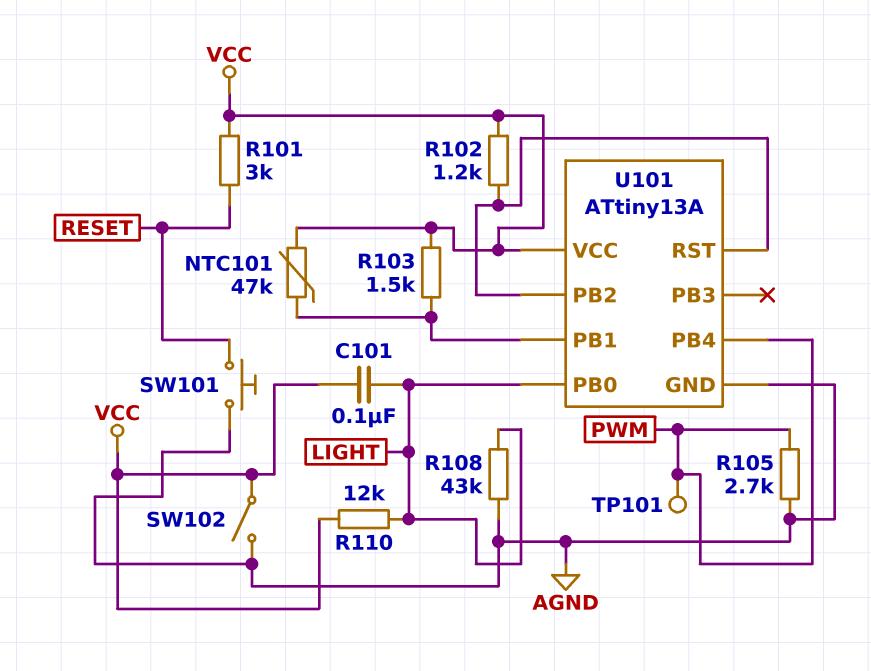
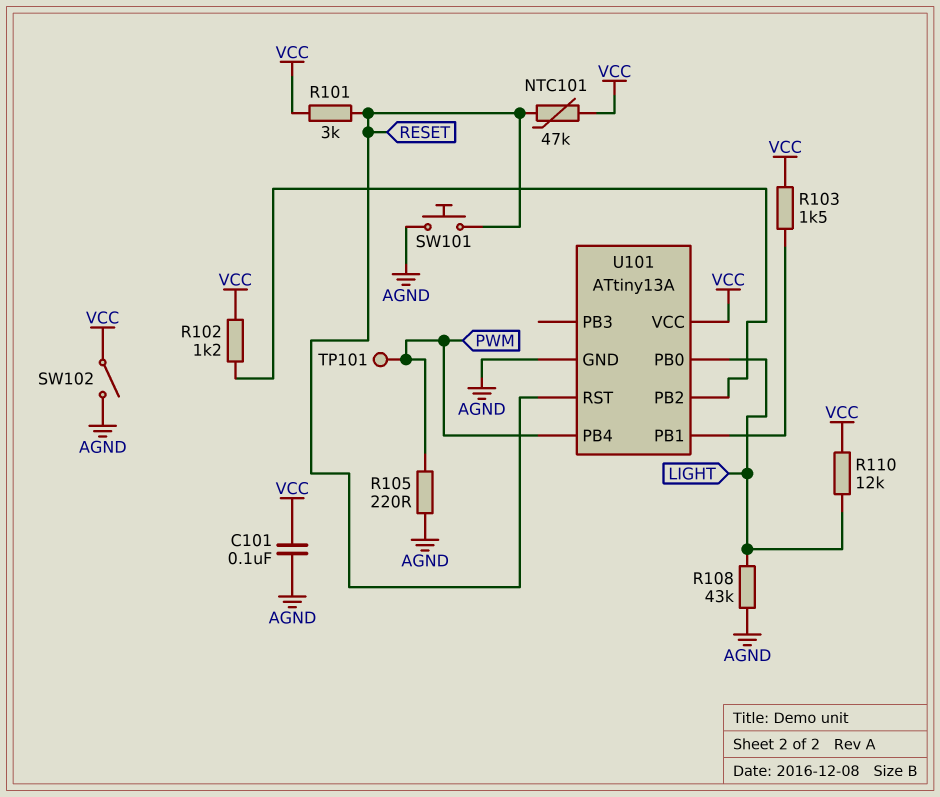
C101: 100nF (LIGHT, VCC) -> 100nF (AGND, VCC)
NTC101: 47k (U101/PB1, VCC) -> 47k (RESET, VCC)
R105: 2.7k (AGND, PWM) -> 220 (AGND, PWM)
U101 pin RST: U101/PB2 -> RESET

